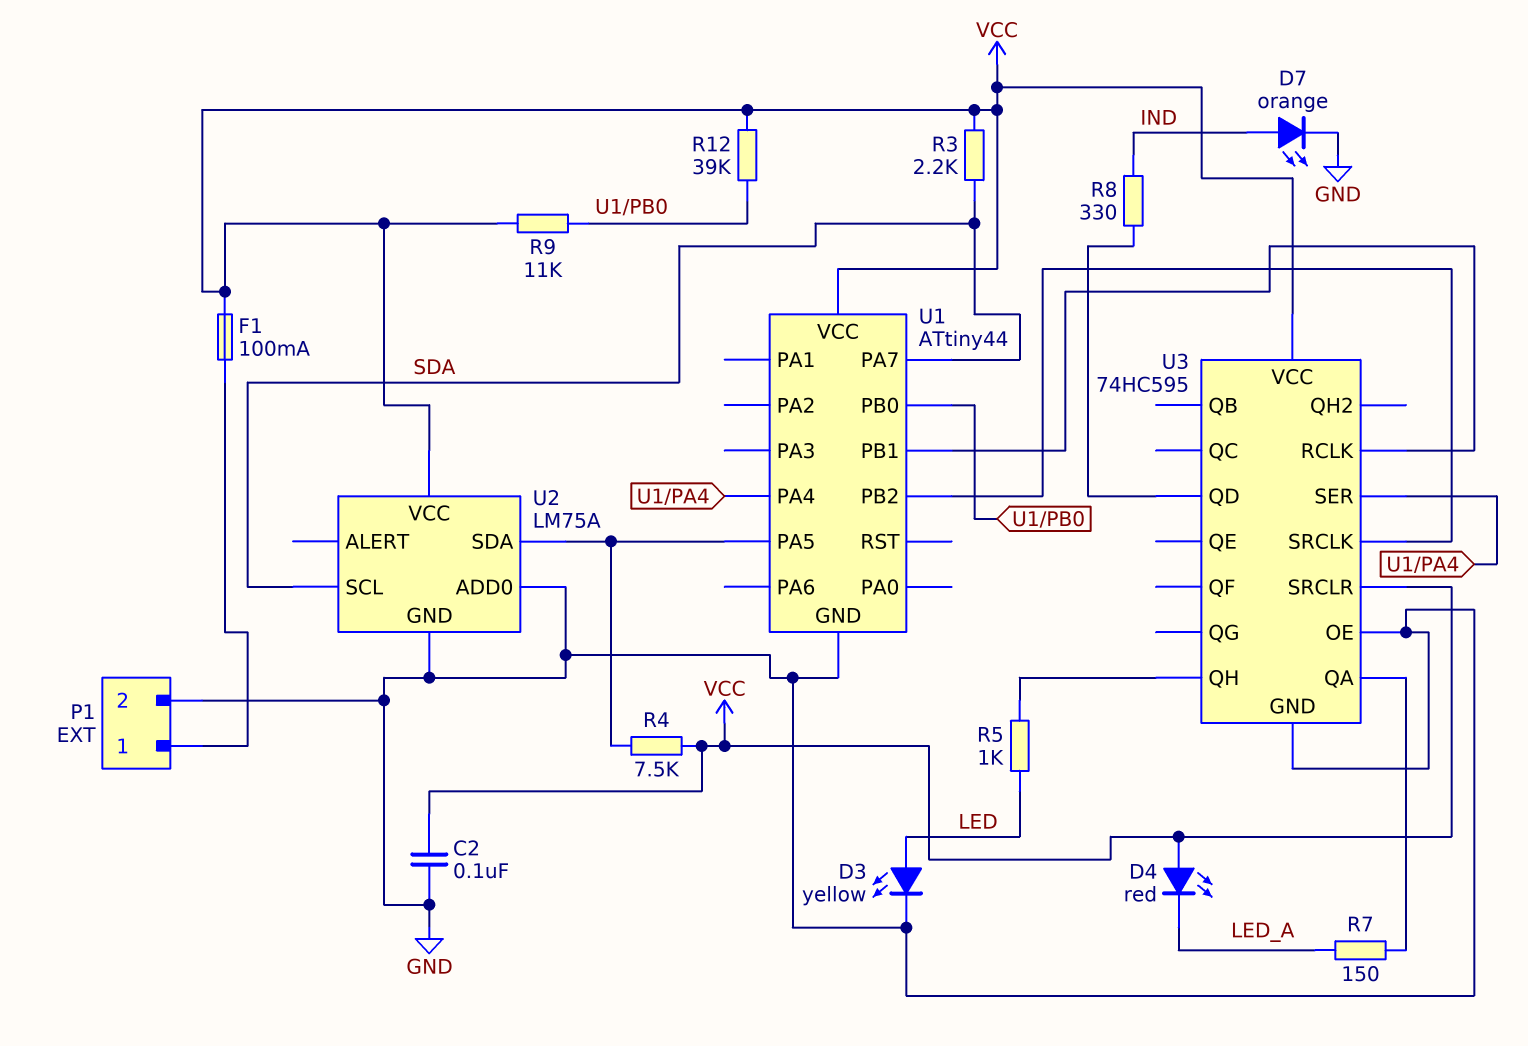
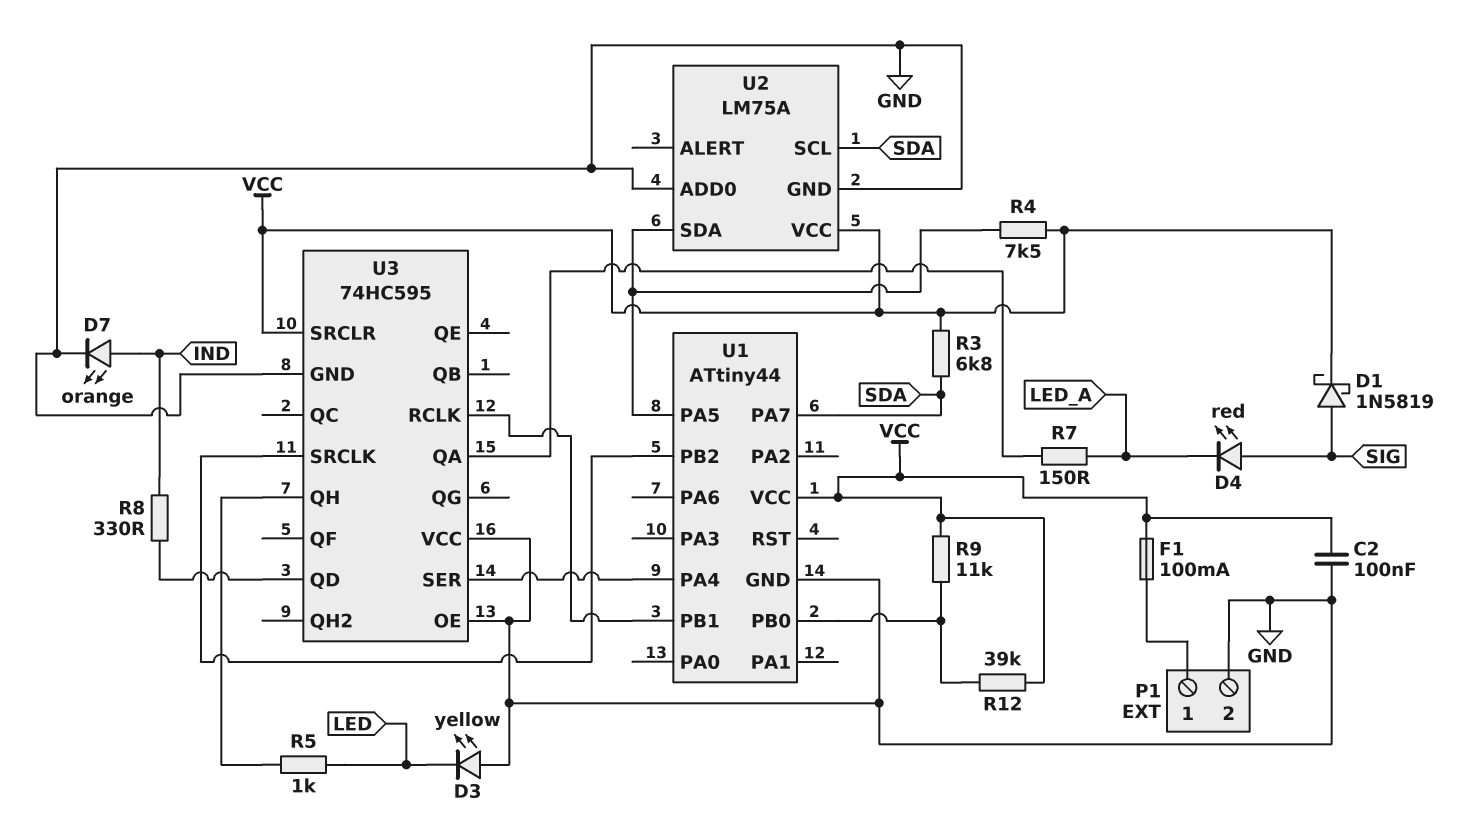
D1: none -> schottky 1N5819 (A SIG, K VCC)
D3: LED yellow (A LED, K GND) -> LED yellow (A GND, K LED)
D4: LED red (A VCC, K LED_A) -> LED red (A SIG, K LED_A)
R3: 2.2k (SDA, VCC) -> 6.8k (SDA, VCC)
U3 pin VCC: VCC -> GND

